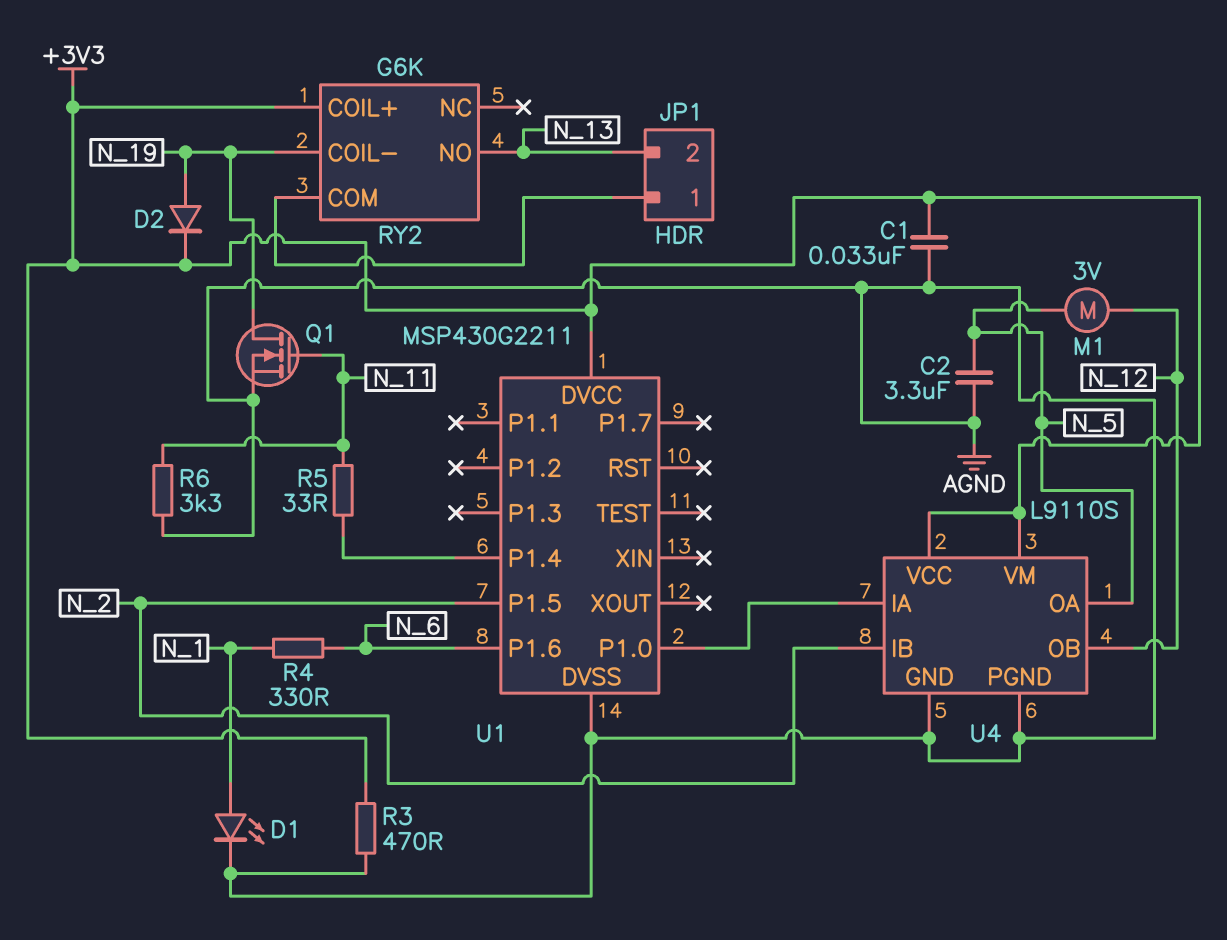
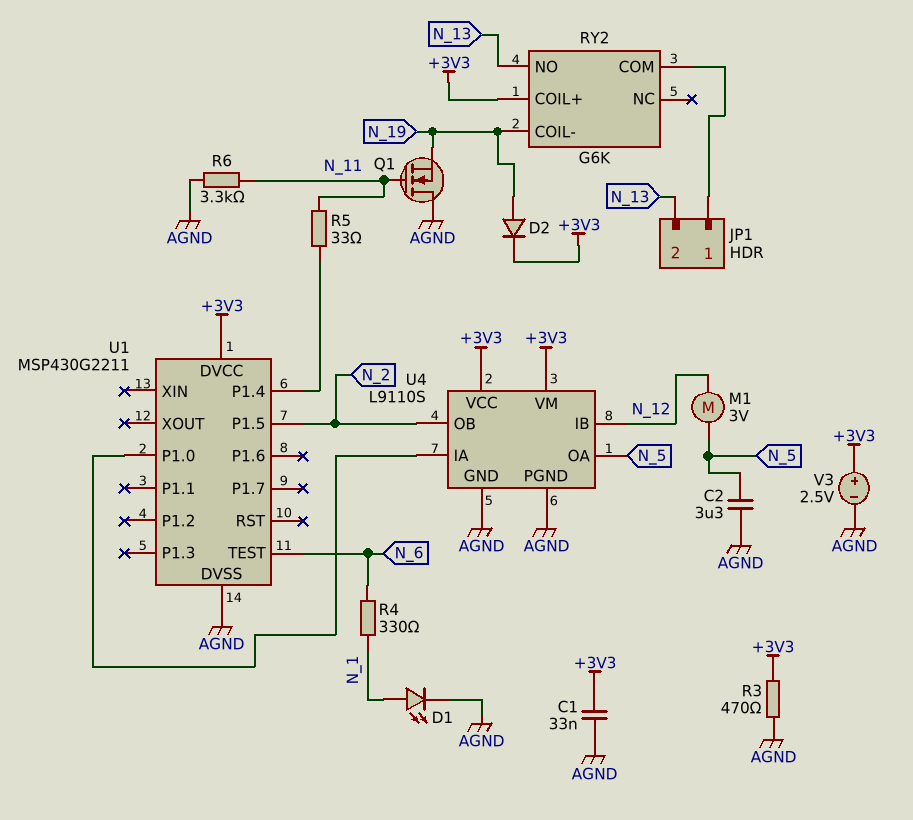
Q1: NMOS (G N_11, D N_19, S AGND) -> NMOS (G N_11, D AGND, S N_19)
U1 pin P1.6: N_6 -> none
U1 pin TEST: none -> N_6
U4 pin IB: N_2 -> N_12
U4 pin OB: N_12 -> N_2
V3: none -> 2.5V (plus +3V3, minus AGND)

